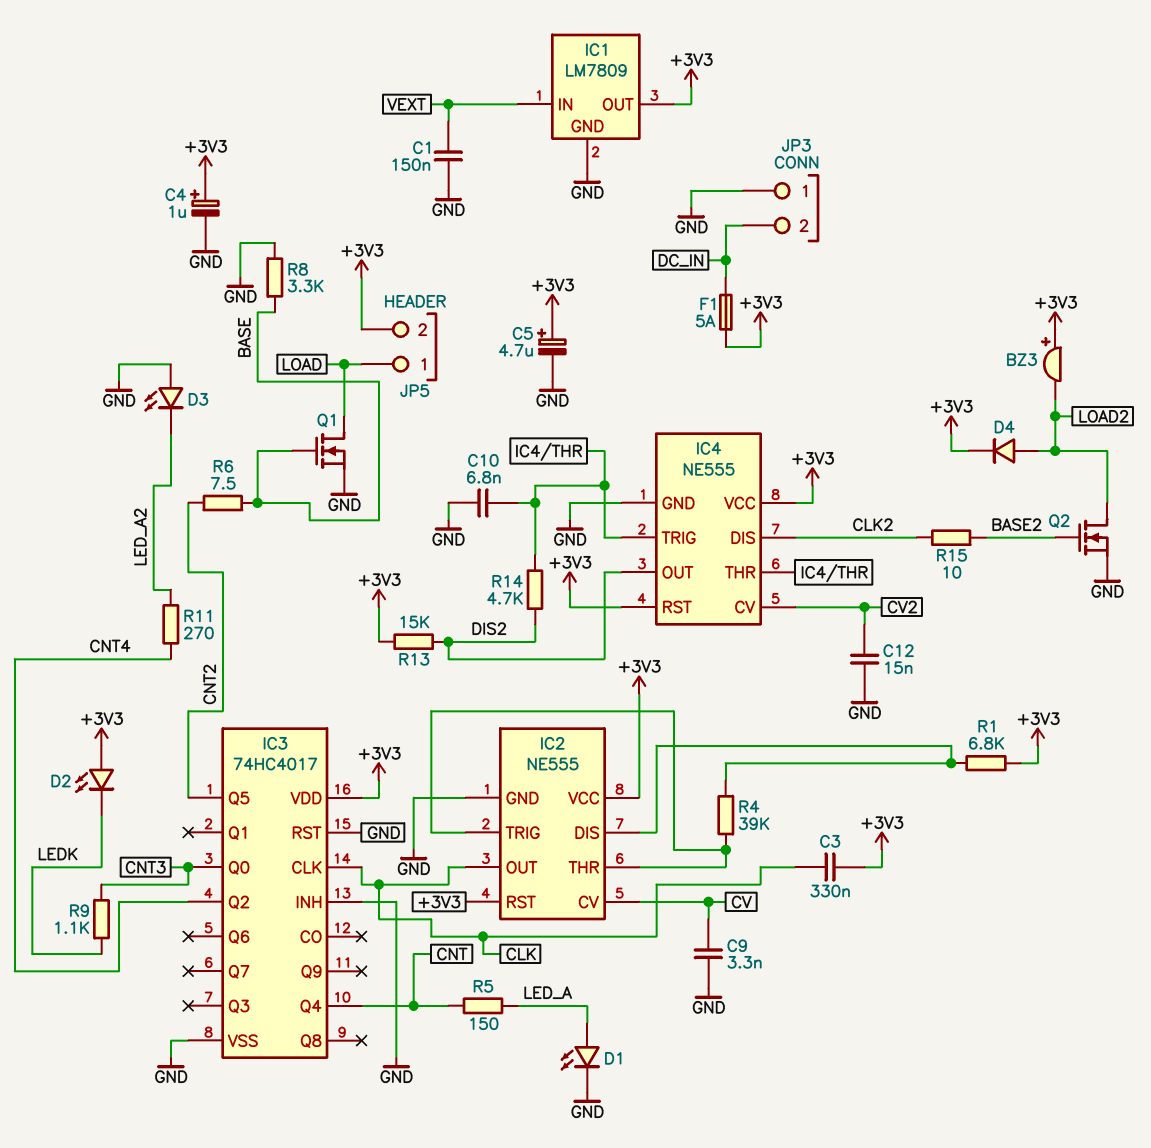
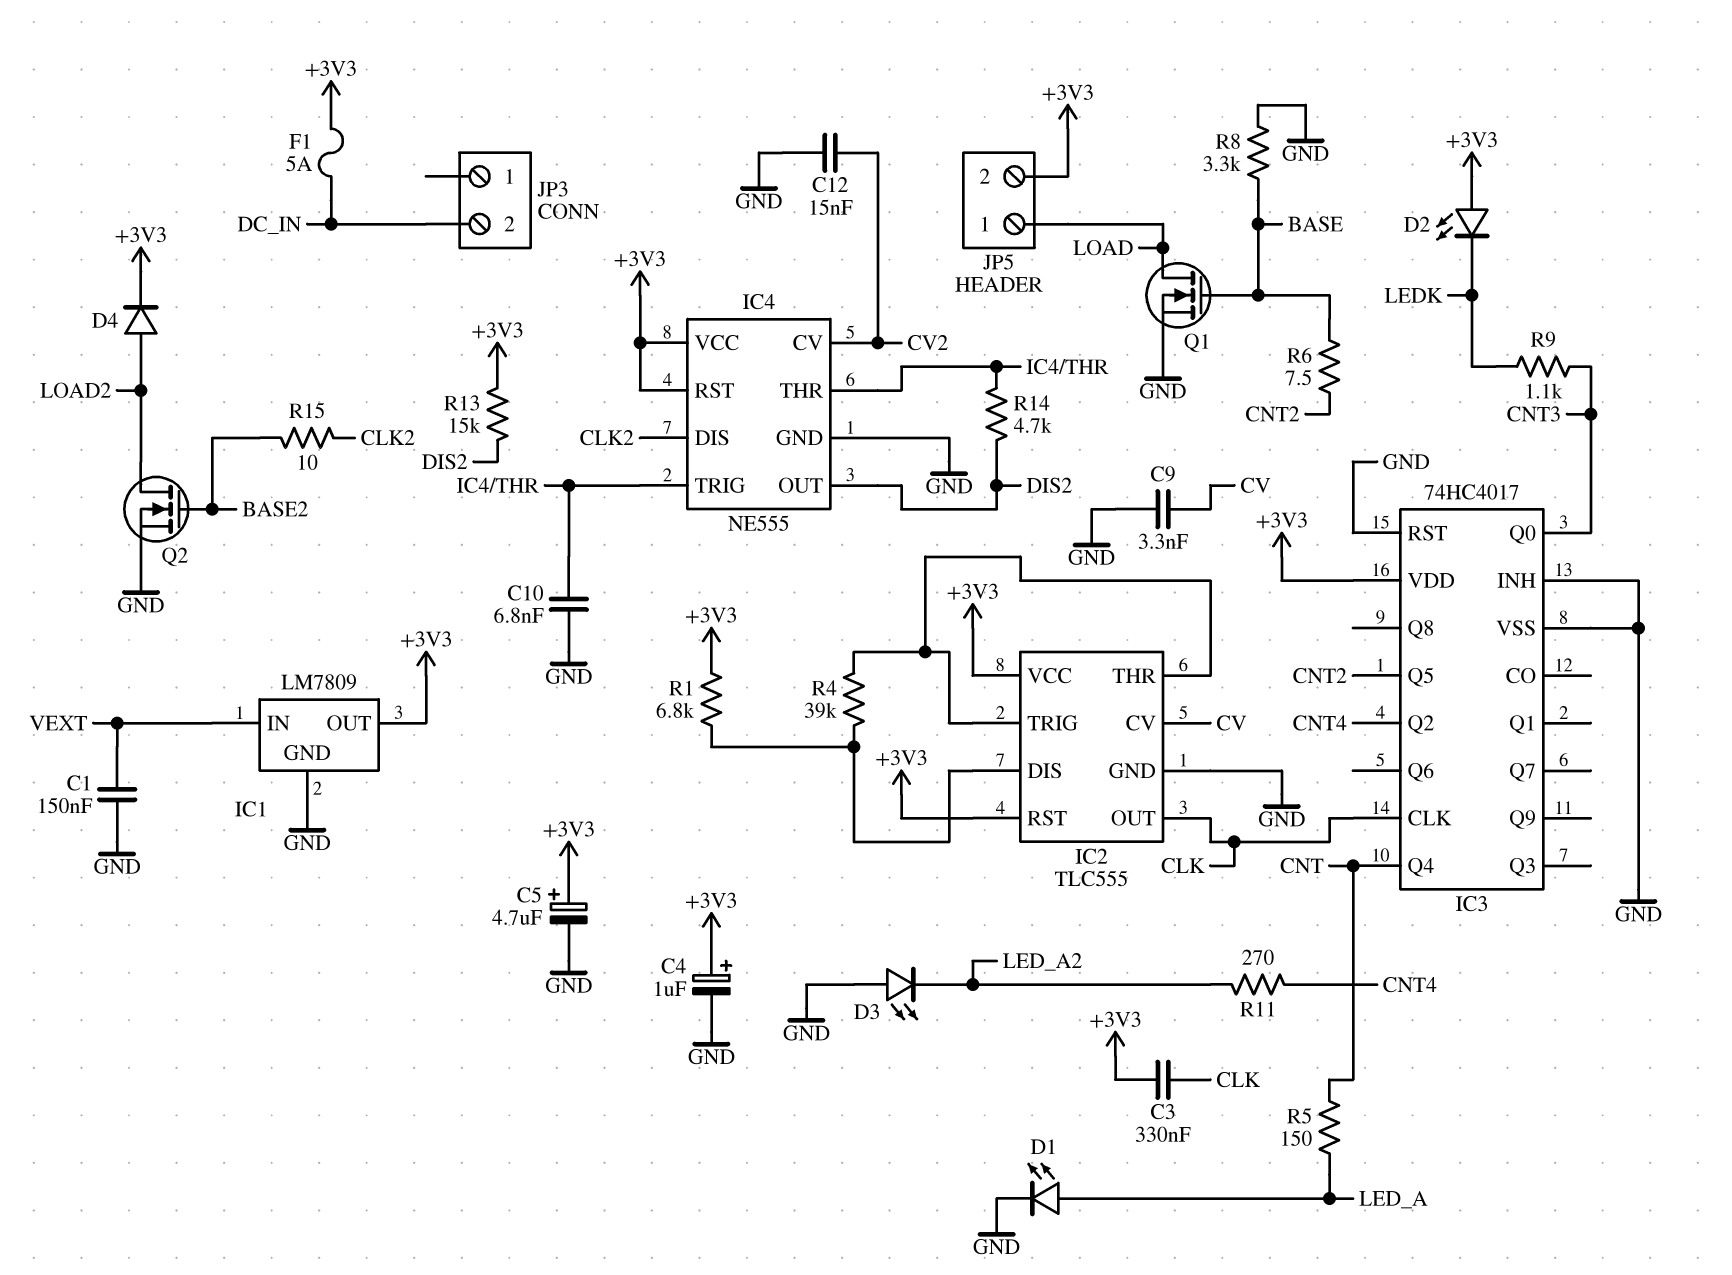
BZ3: buzzer (plus +3V3, minus LOAD2) -> none
IC2: NE555 -> TLC555
JP3 pin 1: GND -> none

